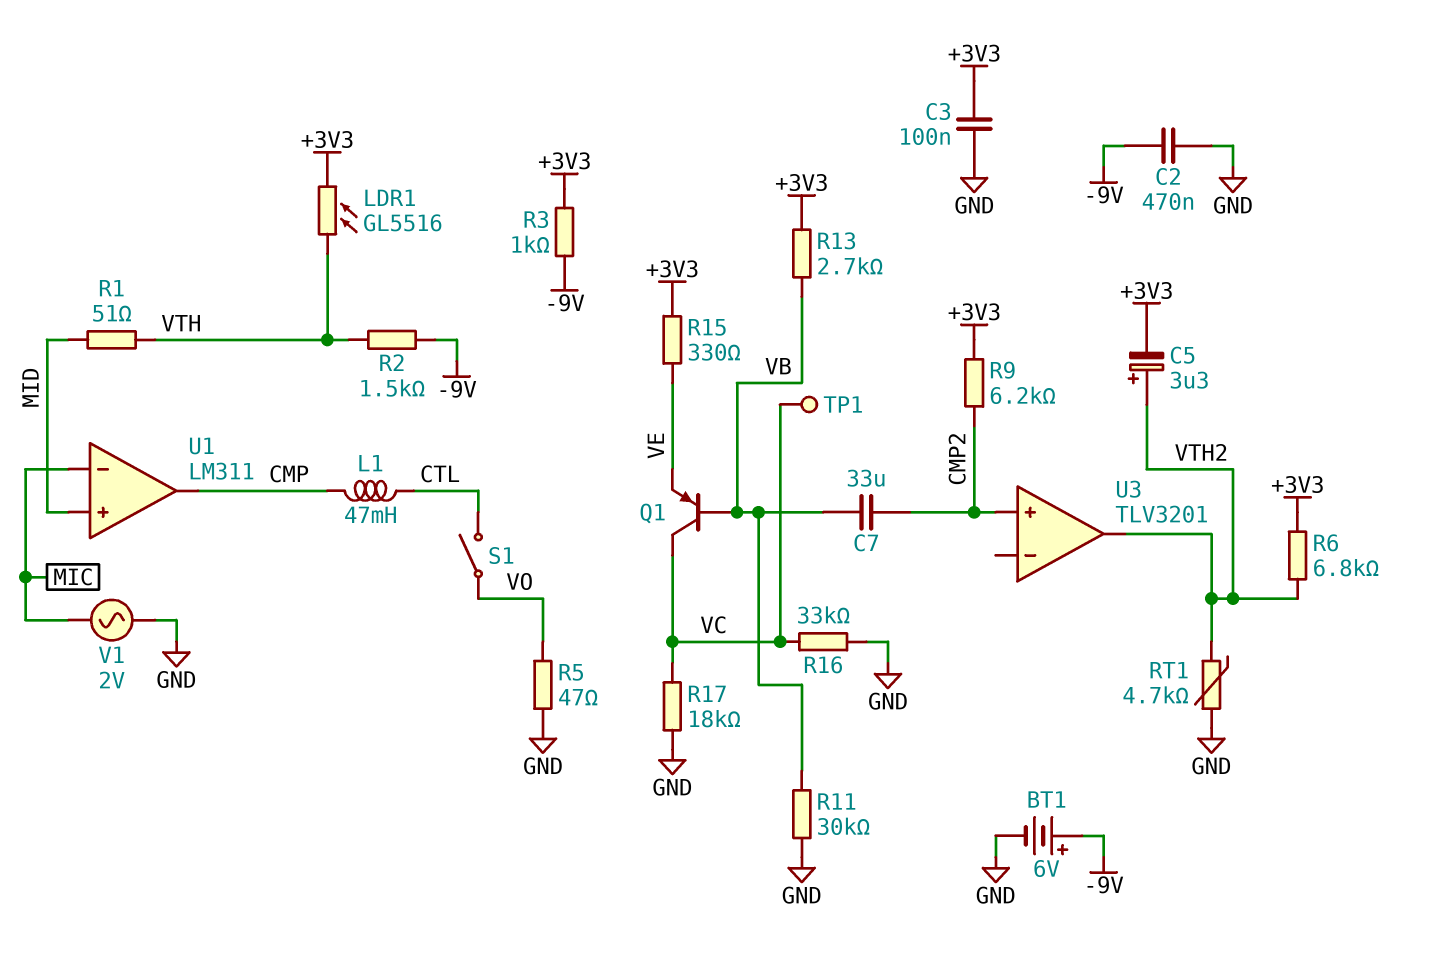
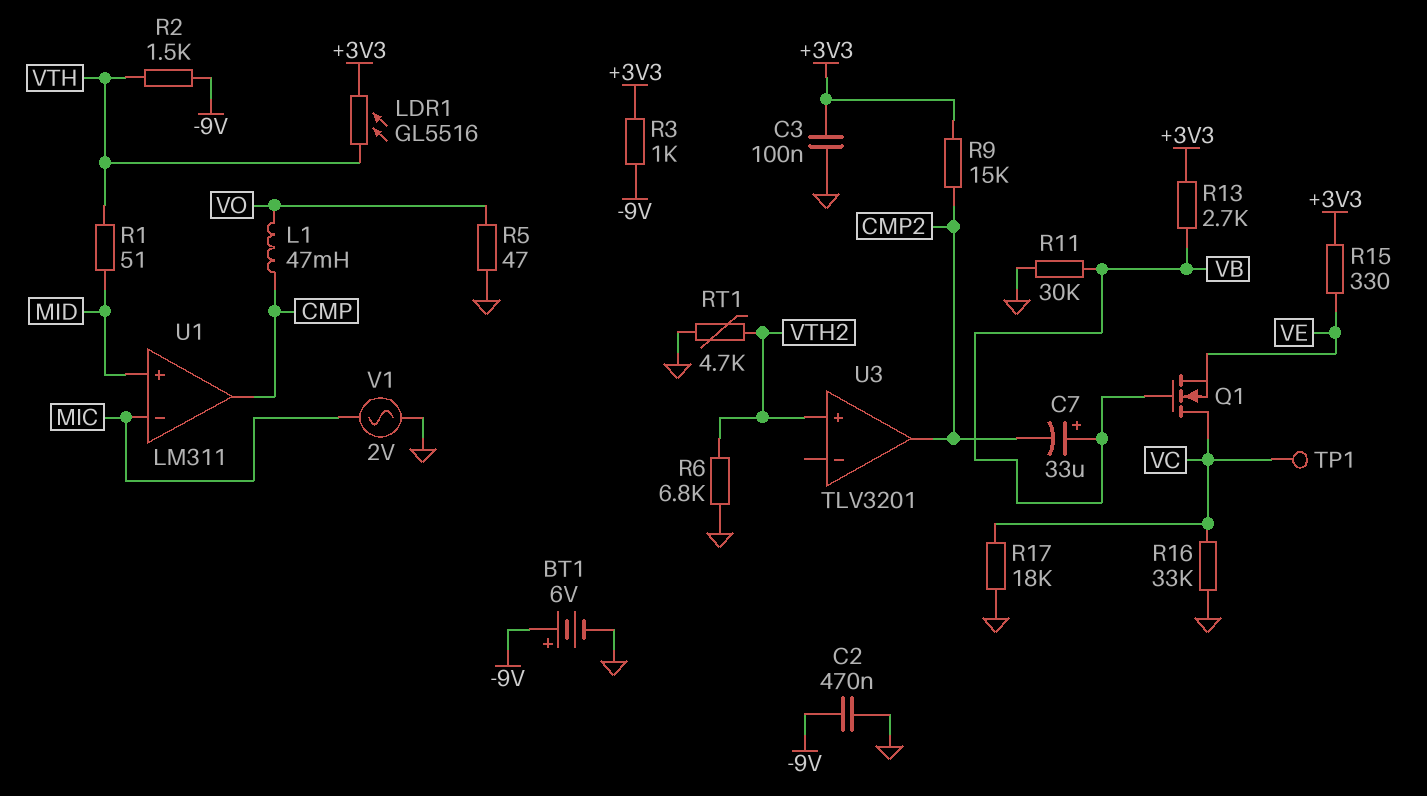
C5: 3.3uF (plus VTH2, minus +3V3) -> none
C7: 33uF (CMP2, VB) -> 33uF (plus VB, minus CMP2)
L1: 47mH (CMP, CTL) -> 47mH (CMP, VO)
Q1: PNP (B VB, C VC, E VE) -> NMOS (G VB, D VC, S VE)
R6: 6.8k (+3V3, VTH2) -> 6.8k (GND, VTH2)
R9: 6.2k (+3V3, CMP2) -> 15k (+3V3, CMP2)
S1: switch (CTL, VO) -> none
U3 pin in+: CMP2 -> VTH2
U3 pin out: VTH2 -> CMP2

